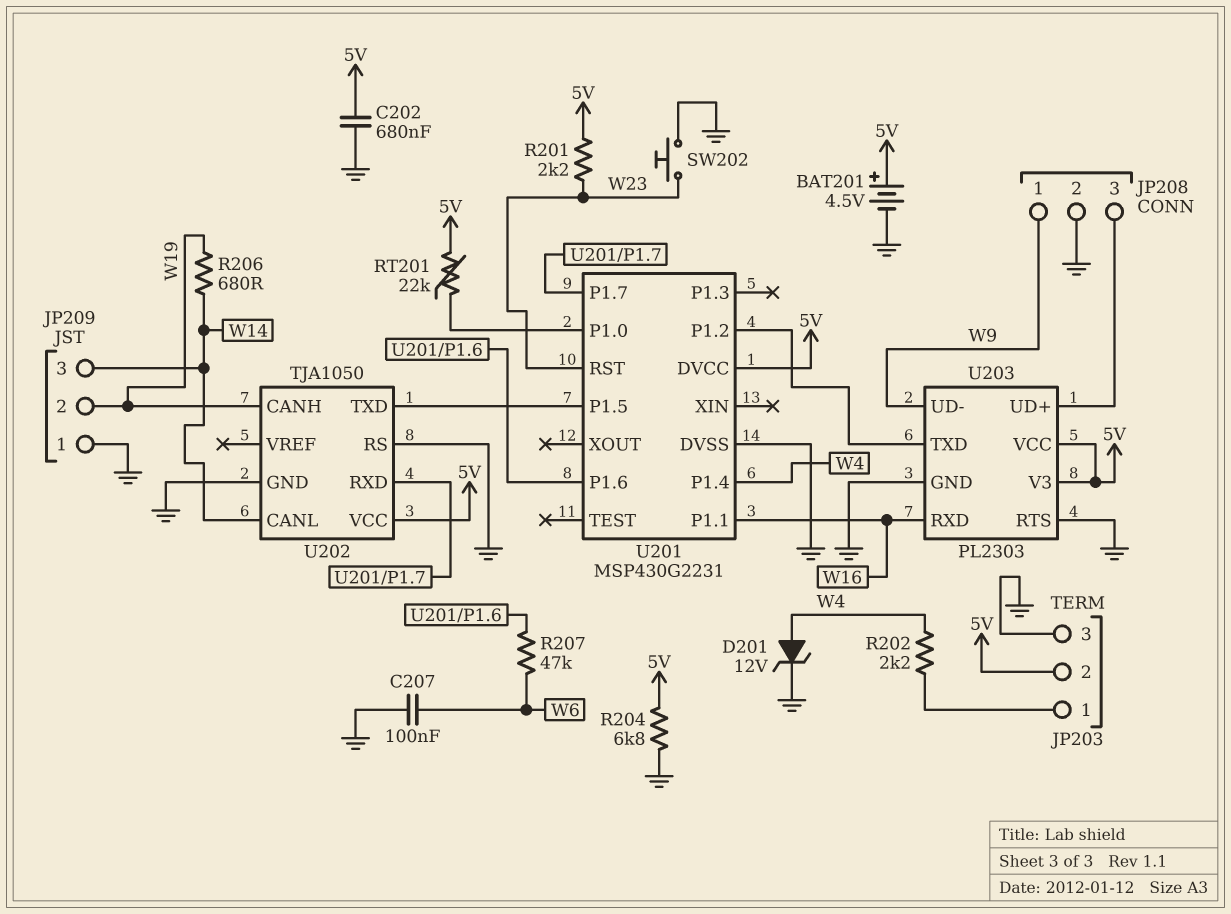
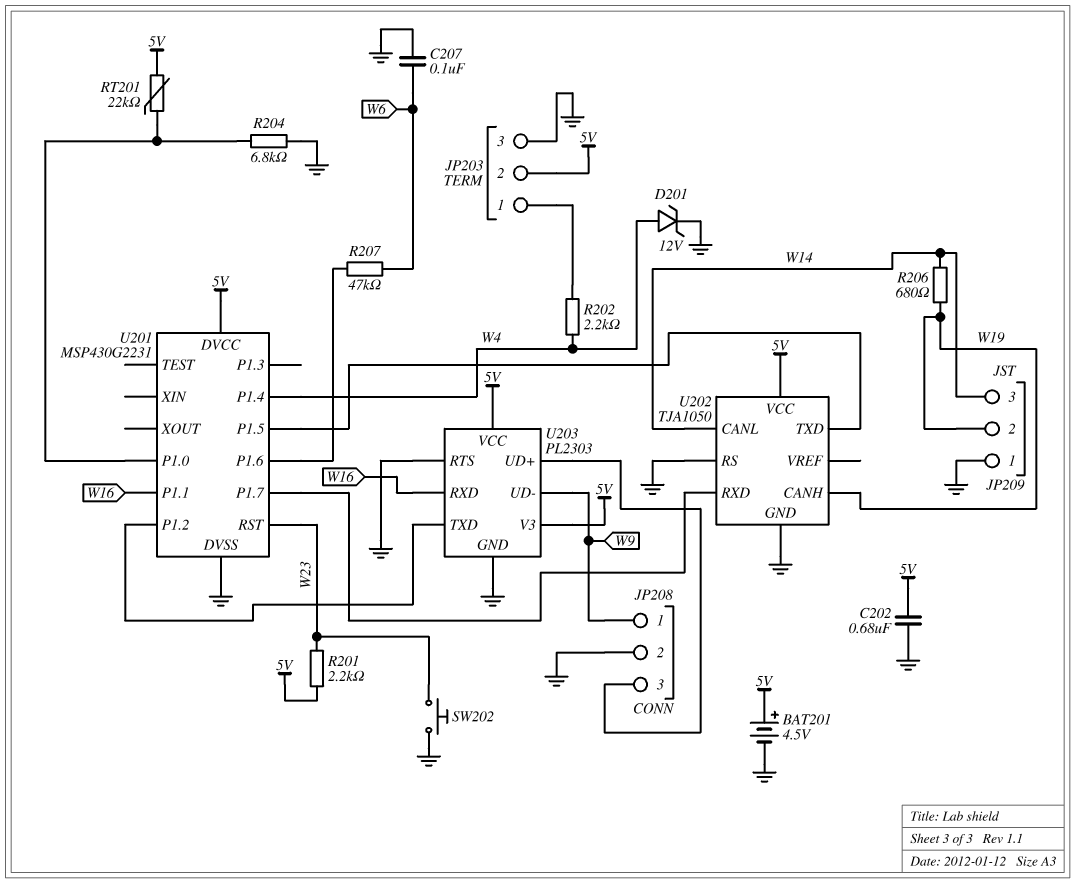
R204: 6.8k (5V, GND) -> 6.8k (GND, U201/P1.0)

